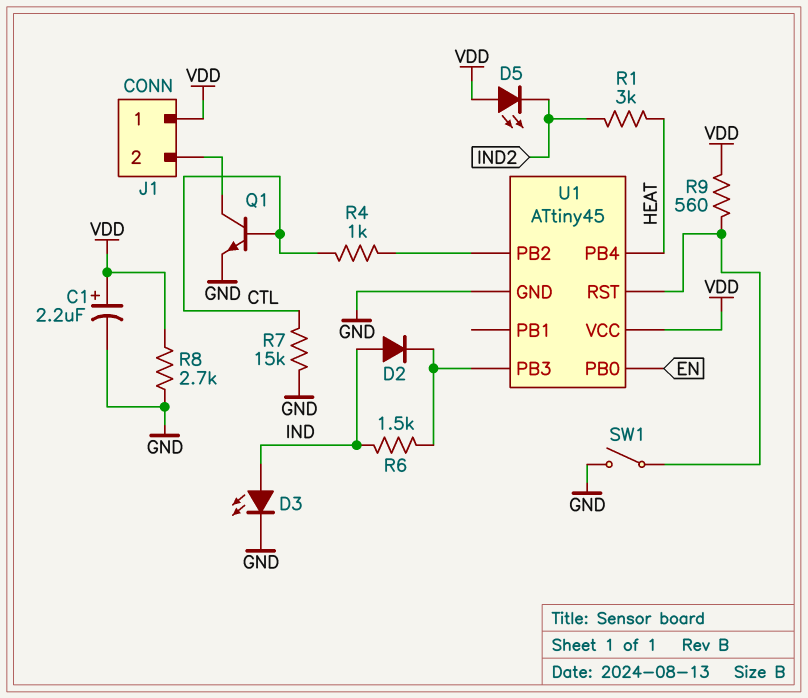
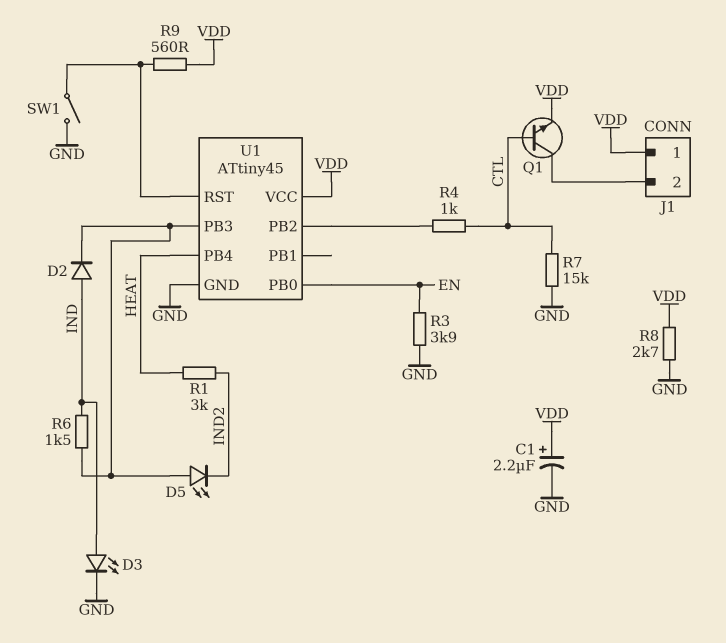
D5: LED (A VDD, K IND2) -> LED (A U1/PB3, K IND2)
Q1: NPN (B CTL, C J1/2, E GND) -> NPN (B CTL, C J1/2, E VDD)
R3: none -> 3.9k (EN, GND)

